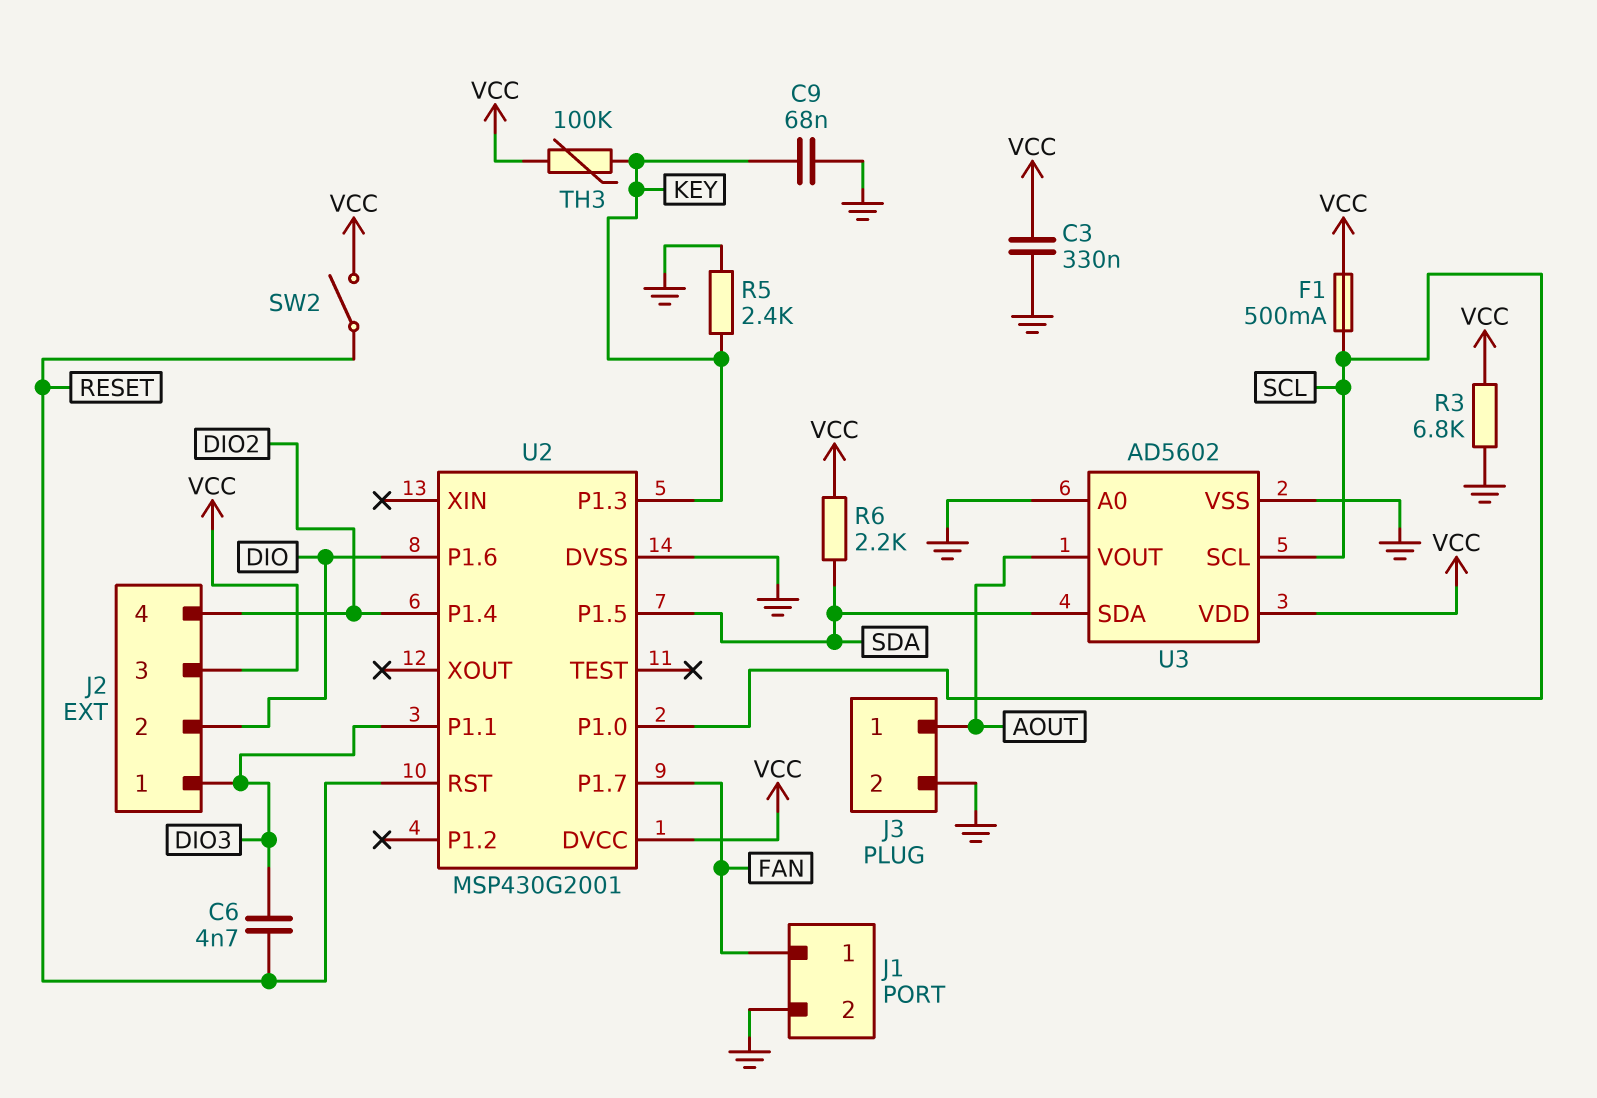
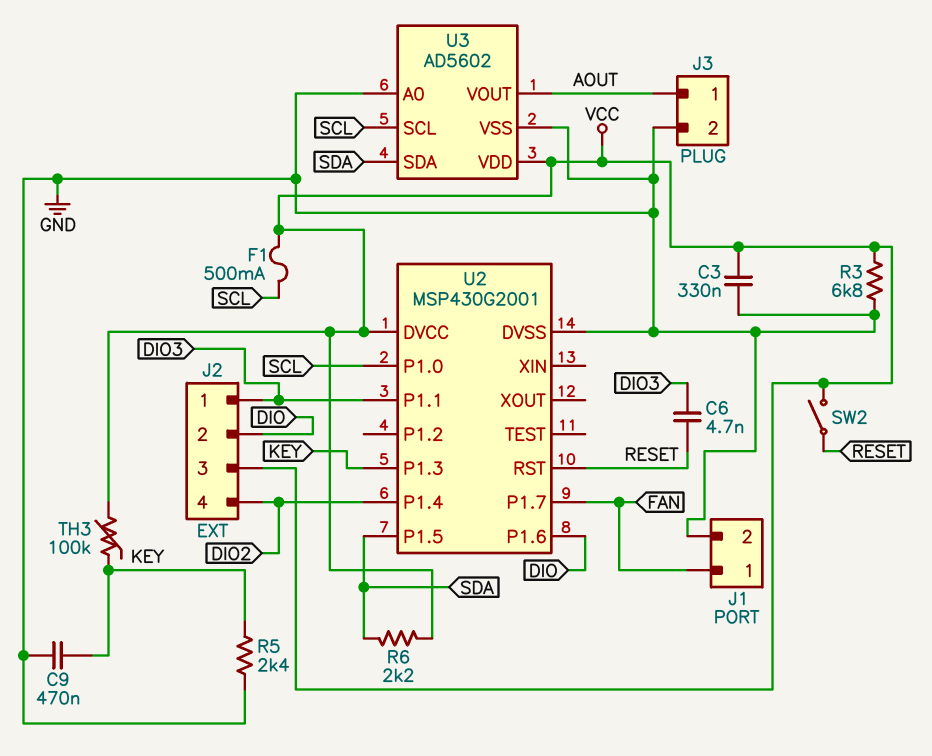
C9: 68nF (GND, KEY) -> 470nF (GND, KEY)

